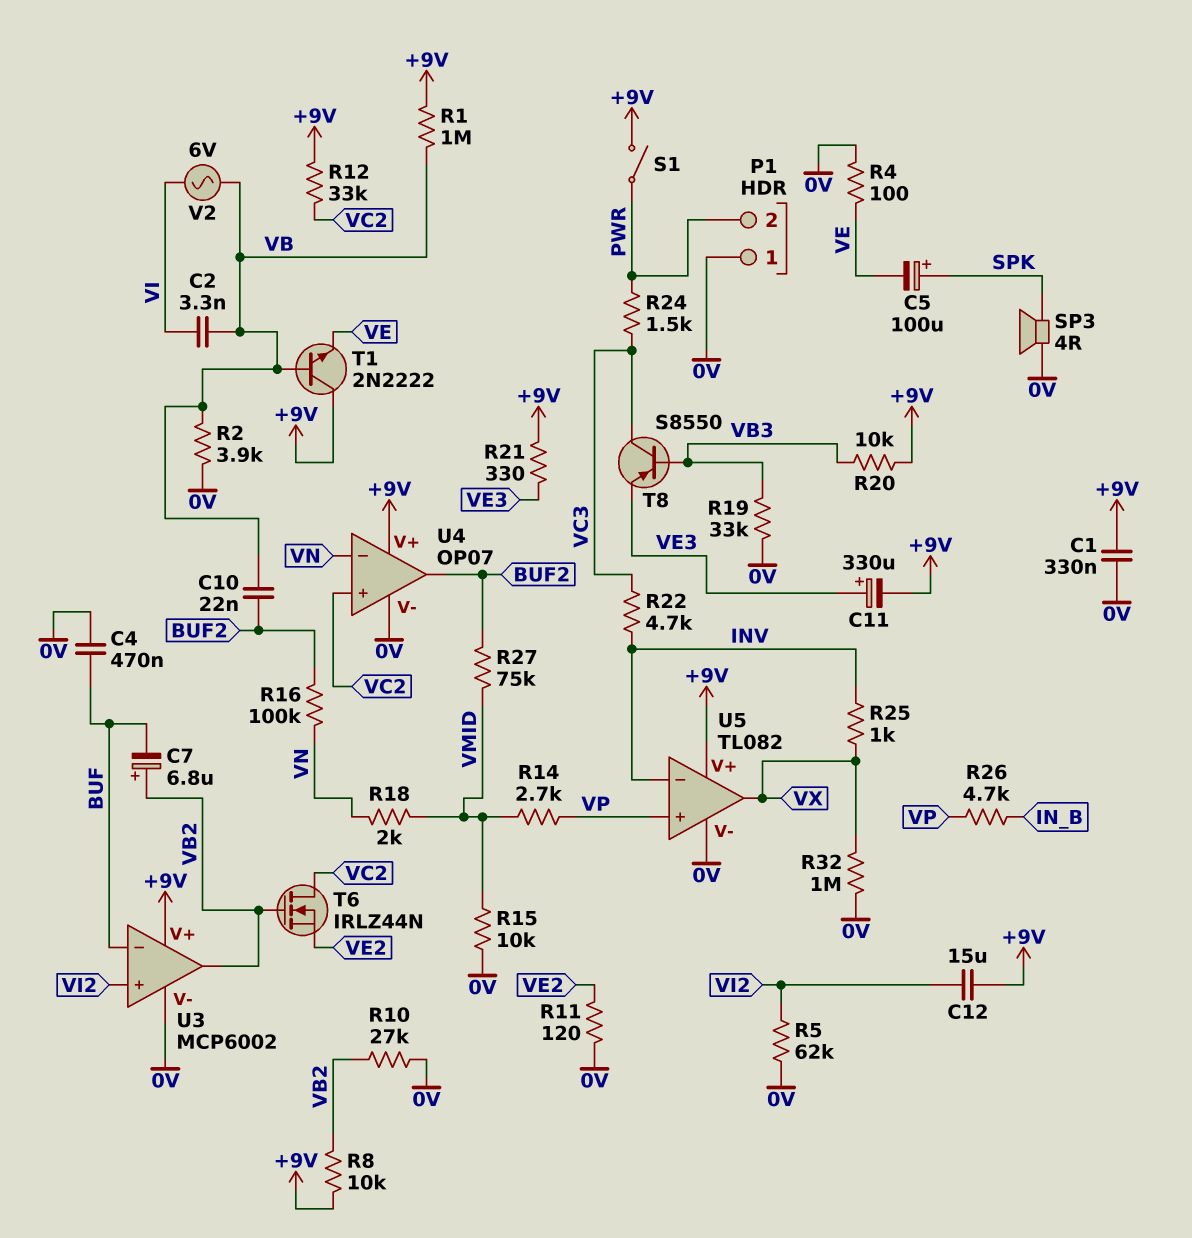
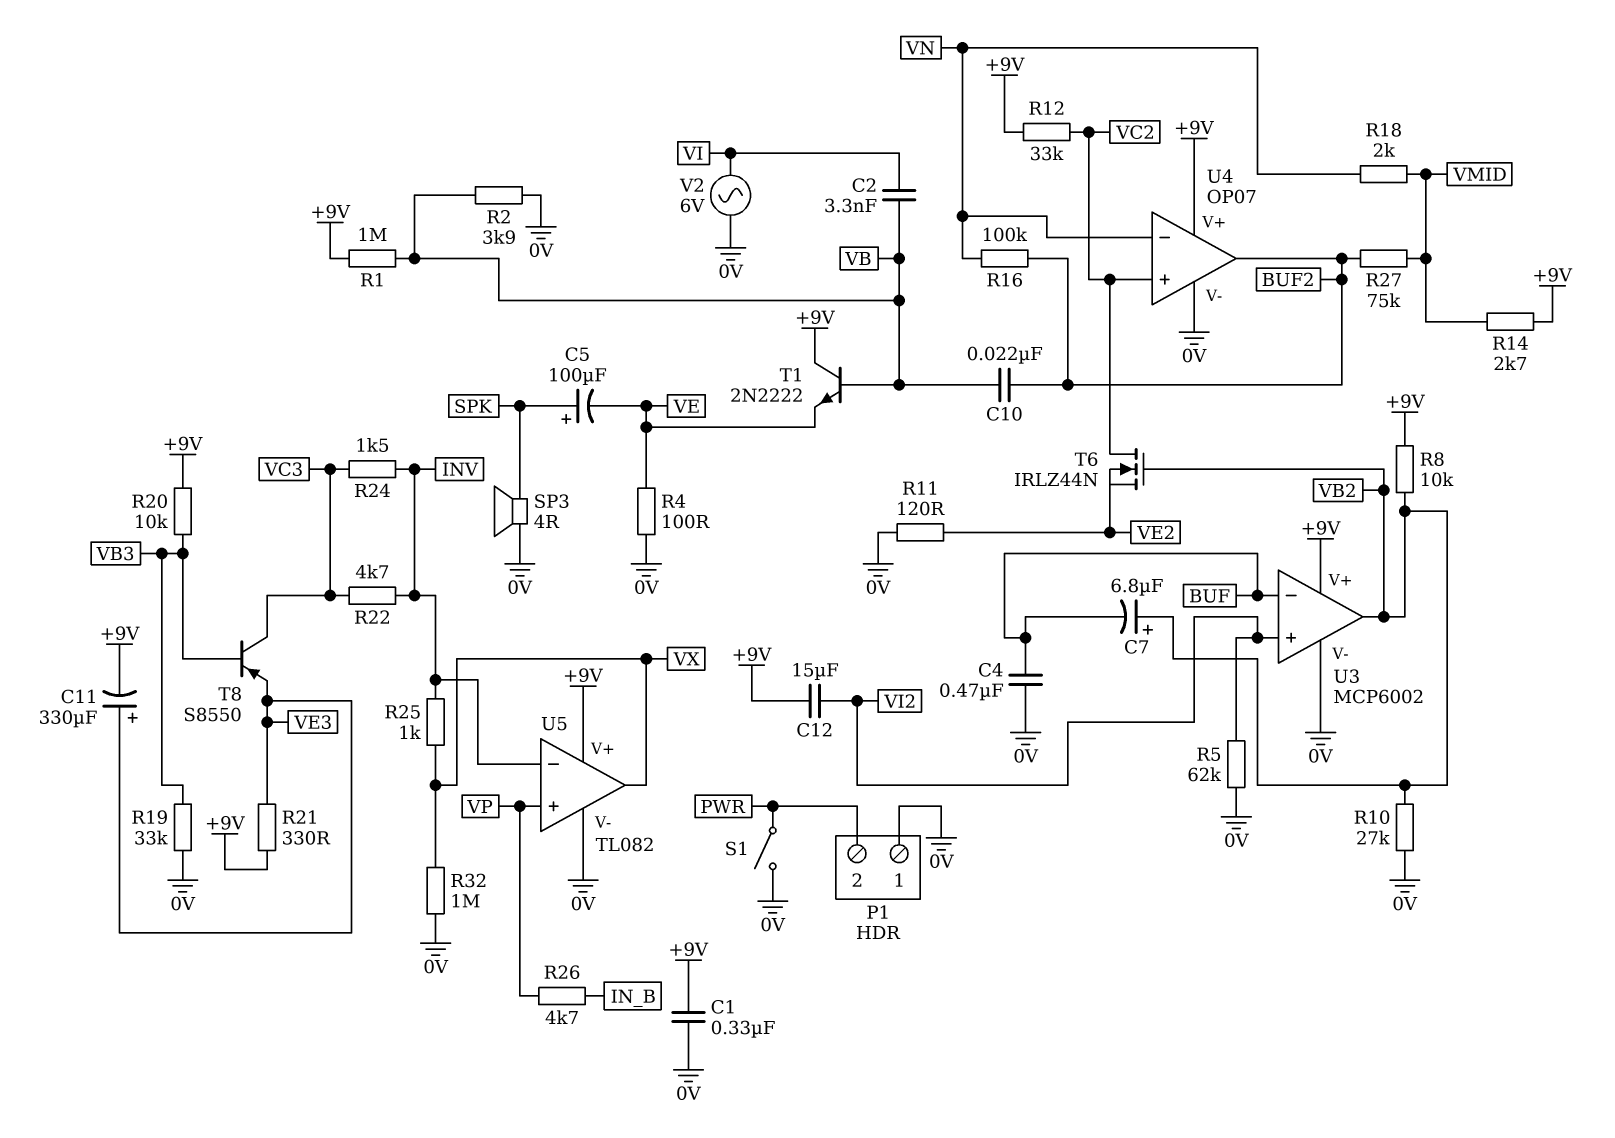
R14: 2.7k (VMID, VP) -> 2.7k (+9V, VMID)
R15: 10k (0V, VMID) -> none
R24: 1.5k (PWR, VC3) -> 1.5k (INV, VC3)
S1: switch (+9V, PWR) -> switch (0V, PWR)
V2: AC 6V (VB, VI) -> AC 6V (0V, VI)

